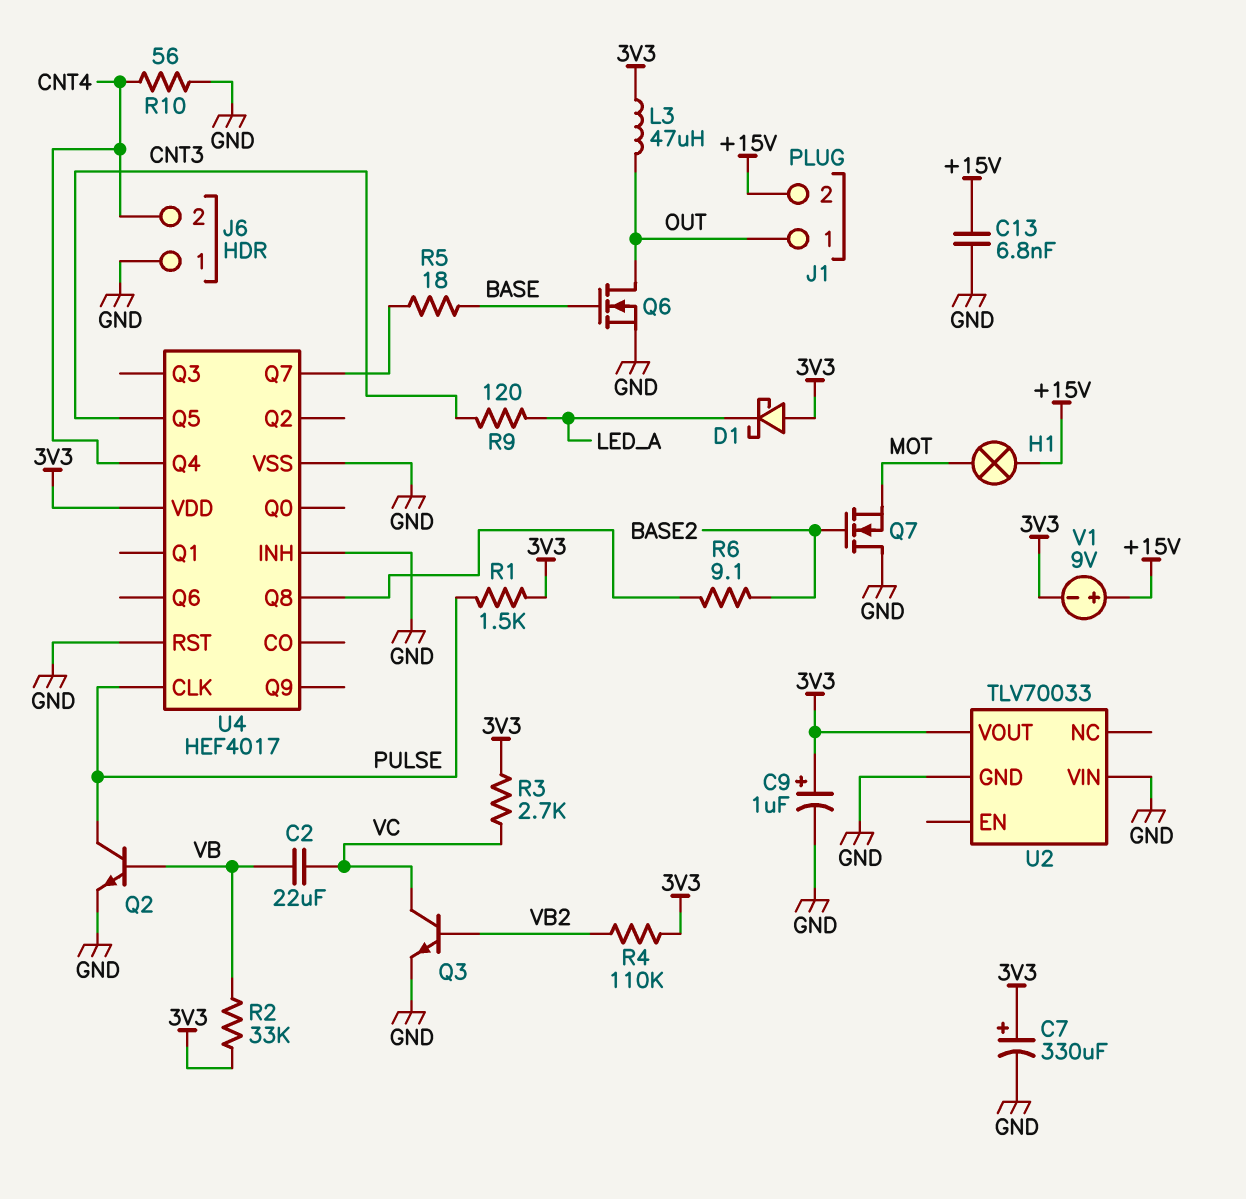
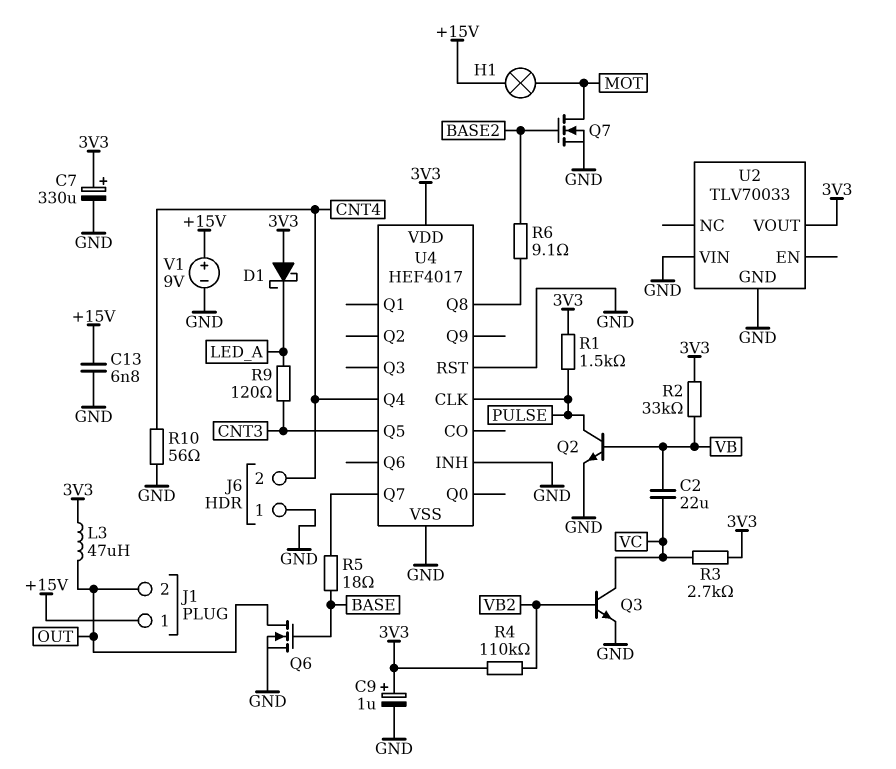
J1 pin 1: OUT -> +15V
J1 pin 2: +15V -> OUT
Q7: NMOS (G BASE2, D GND, S MOT) -> NMOS (G BASE2, D MOT, S GND)
V1: 9V (plus +15V, minus 3V3) -> 9V (plus +15V, minus GND)

